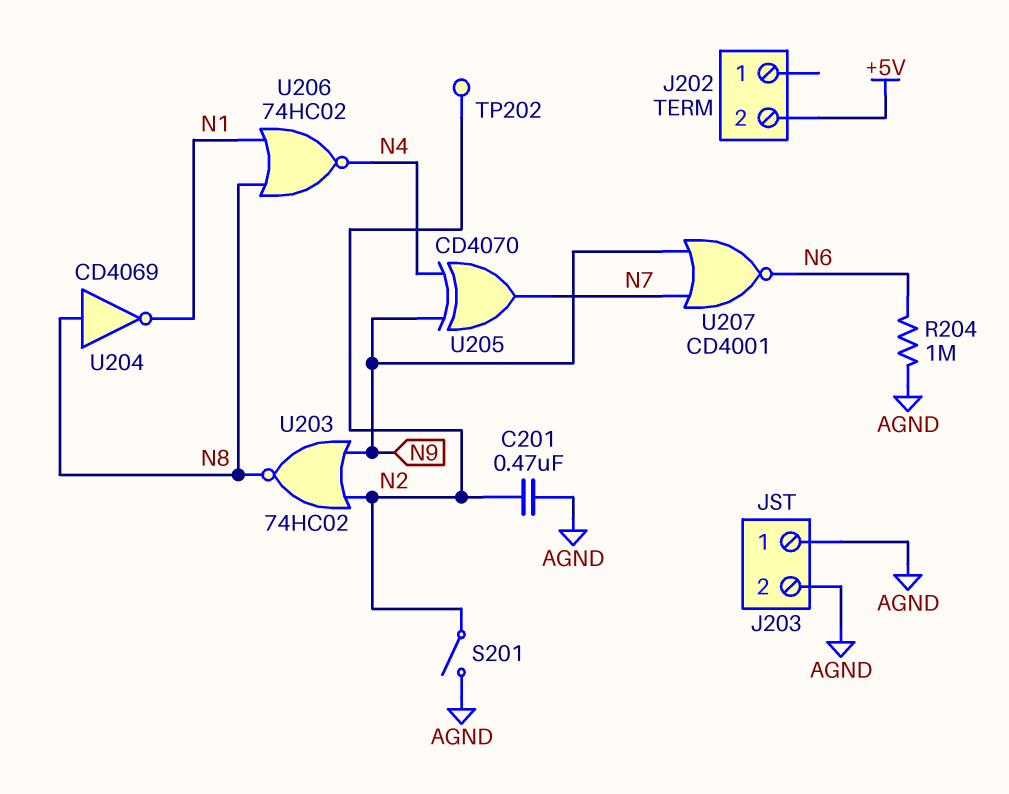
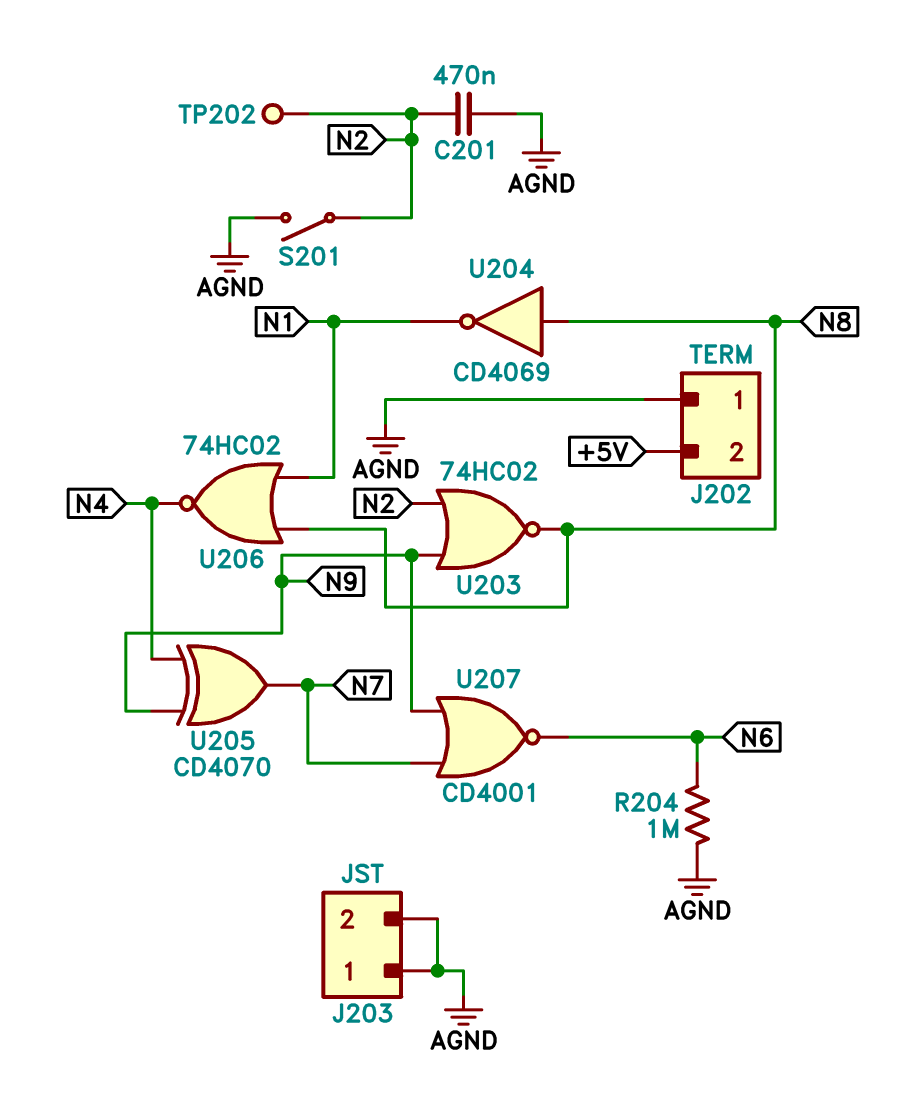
J202 pin 1: none -> AGND

